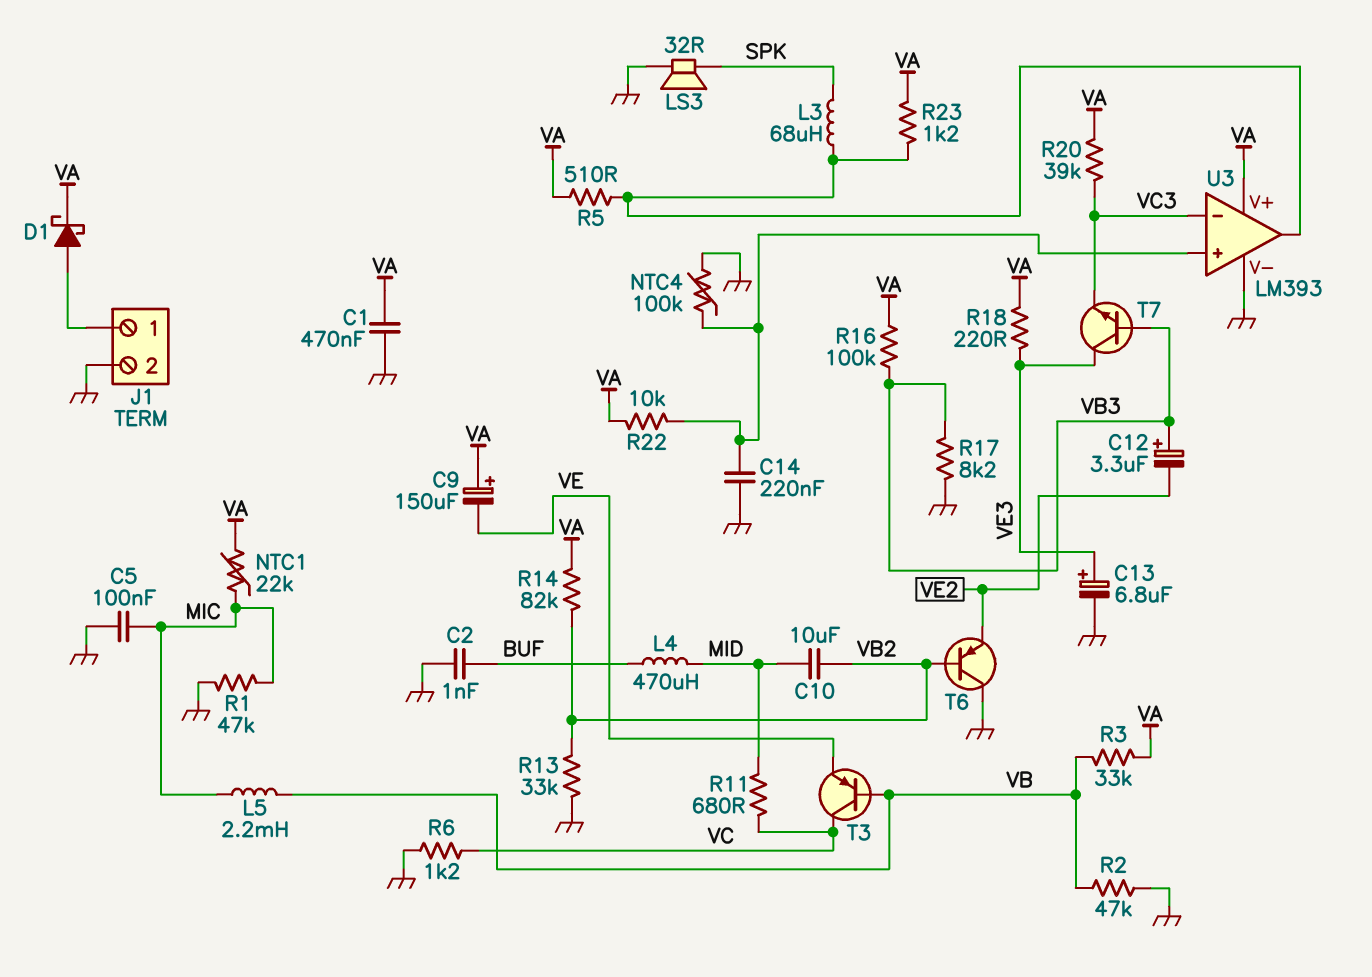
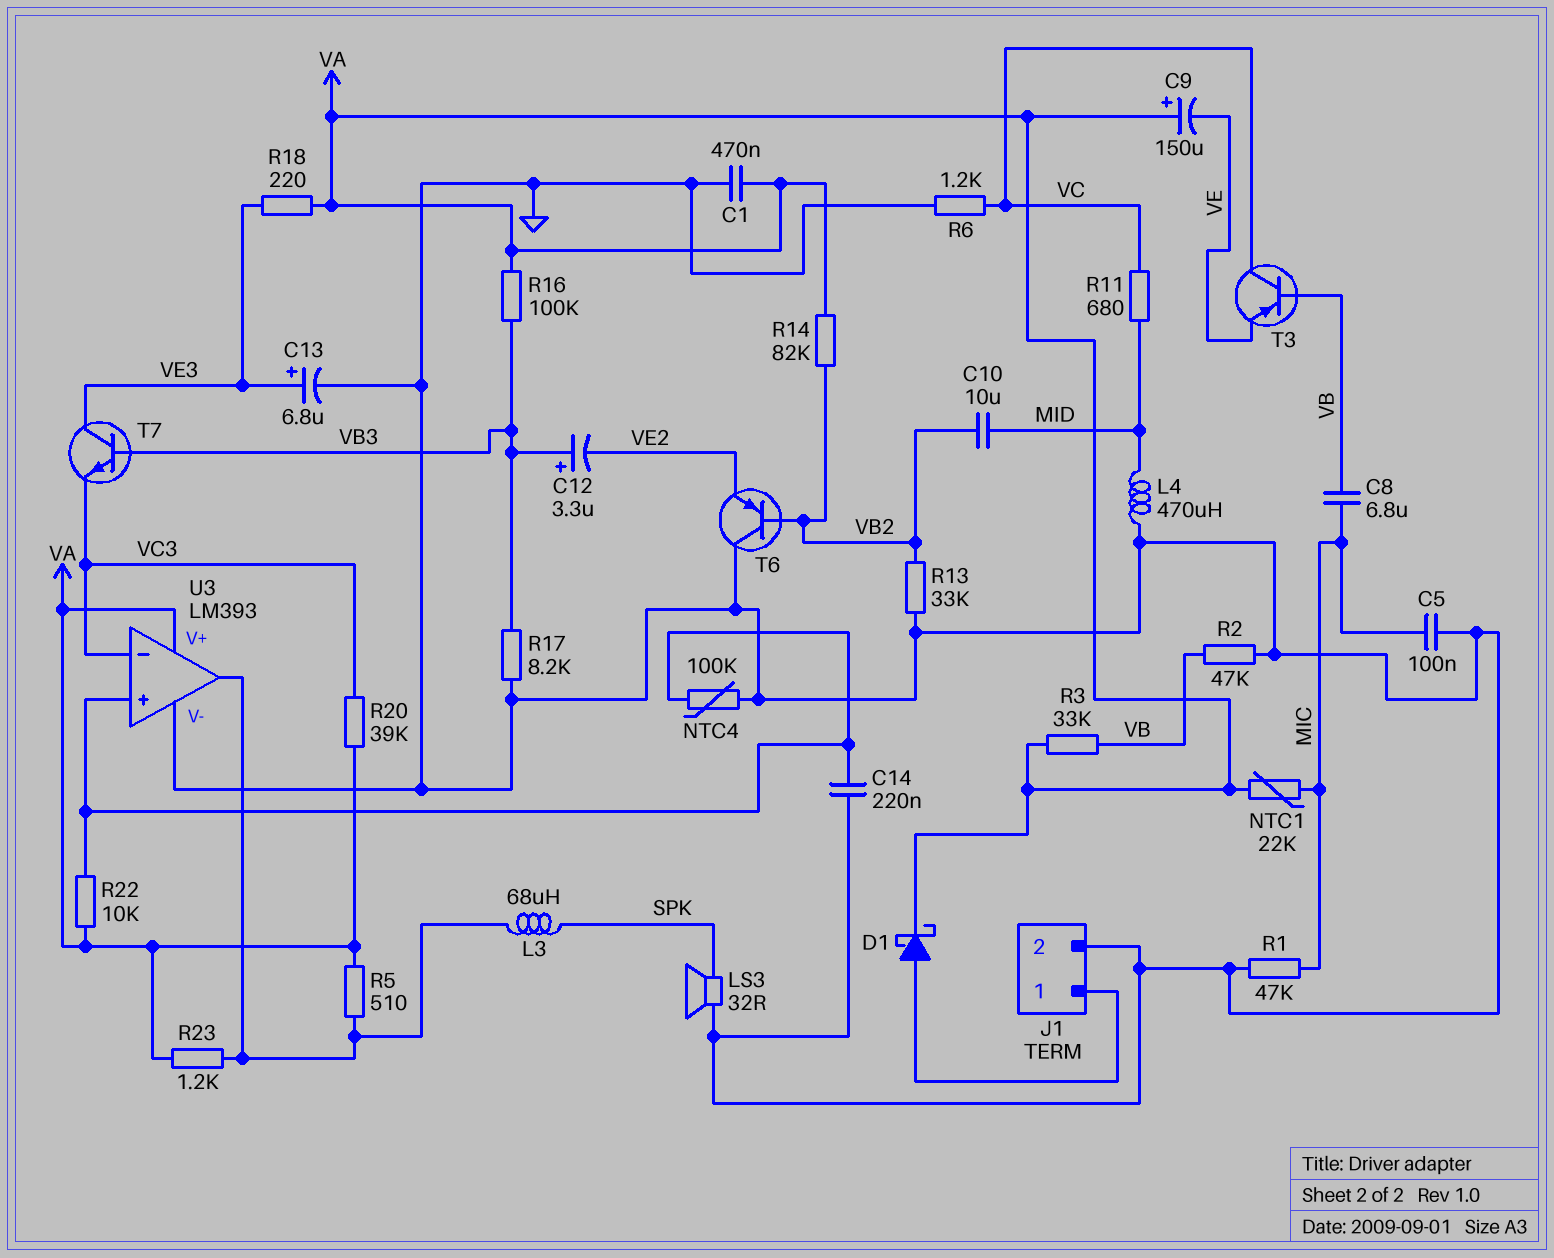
C2: 1nF (BUF, GND) -> none
C8: none -> 6.8uF (MIC, VB)
L4: 470uH (BUF, MID) -> 470uH (GND, MID)
L5: 2.2mH (MIC, VB) -> none

